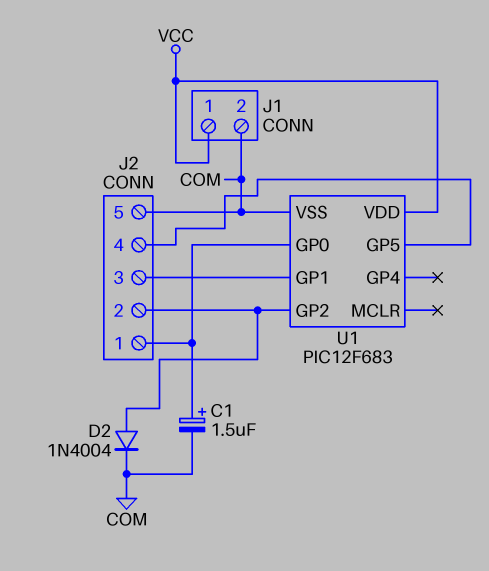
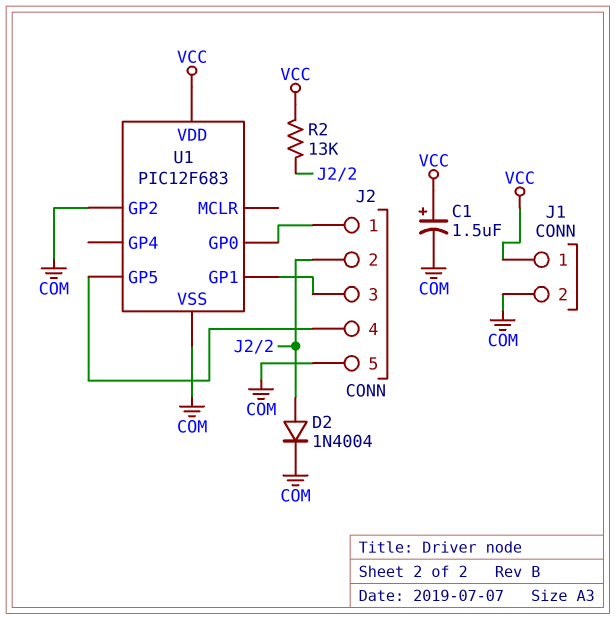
C1: 1.5uF (plus J2/1, minus COM) -> 1.5uF (plus VCC, minus COM)
R2: none -> 13k (J2/2, VCC)
U1 pin GP2: J2/2 -> COM

